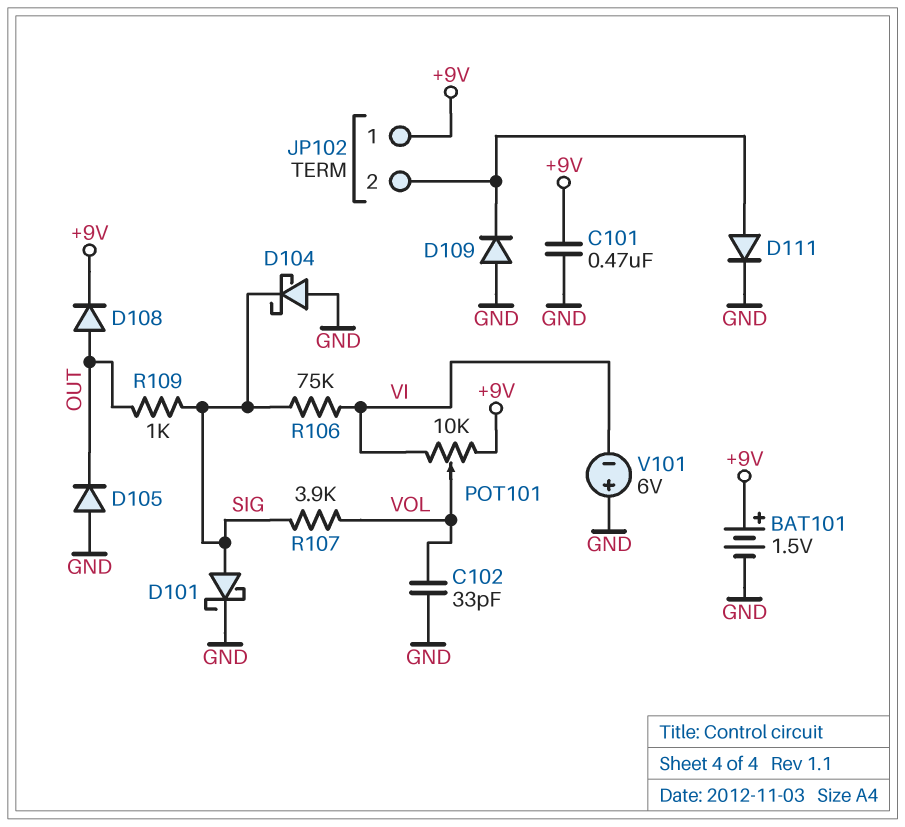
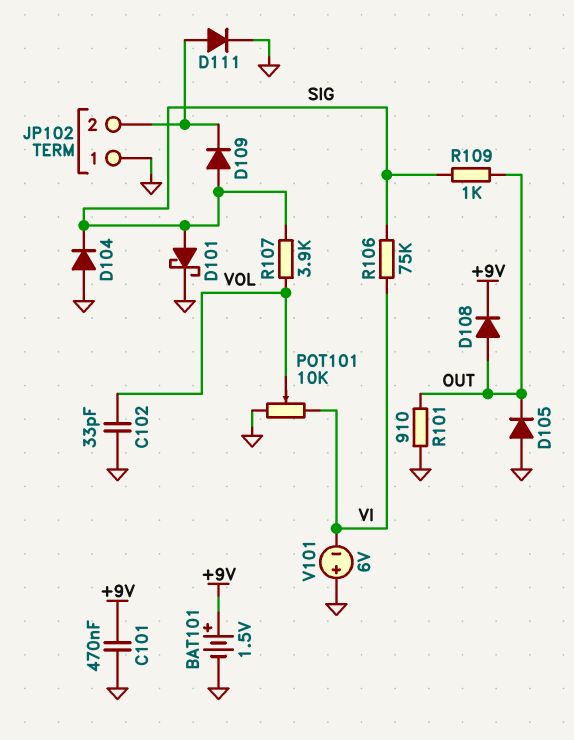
D104: schottky (A GND, K SIG) -> diode (A GND, K SIG)
D109: diode (A GND, K JP102/2) -> diode (A SIG, K JP102/2)
JP102 pin 1: +9V -> GND
POT101: 10k (+9V, VI, wiper VOL) -> 10k (GND, VI, wiper VOL)
R101: none -> 910 (GND, OUT)

